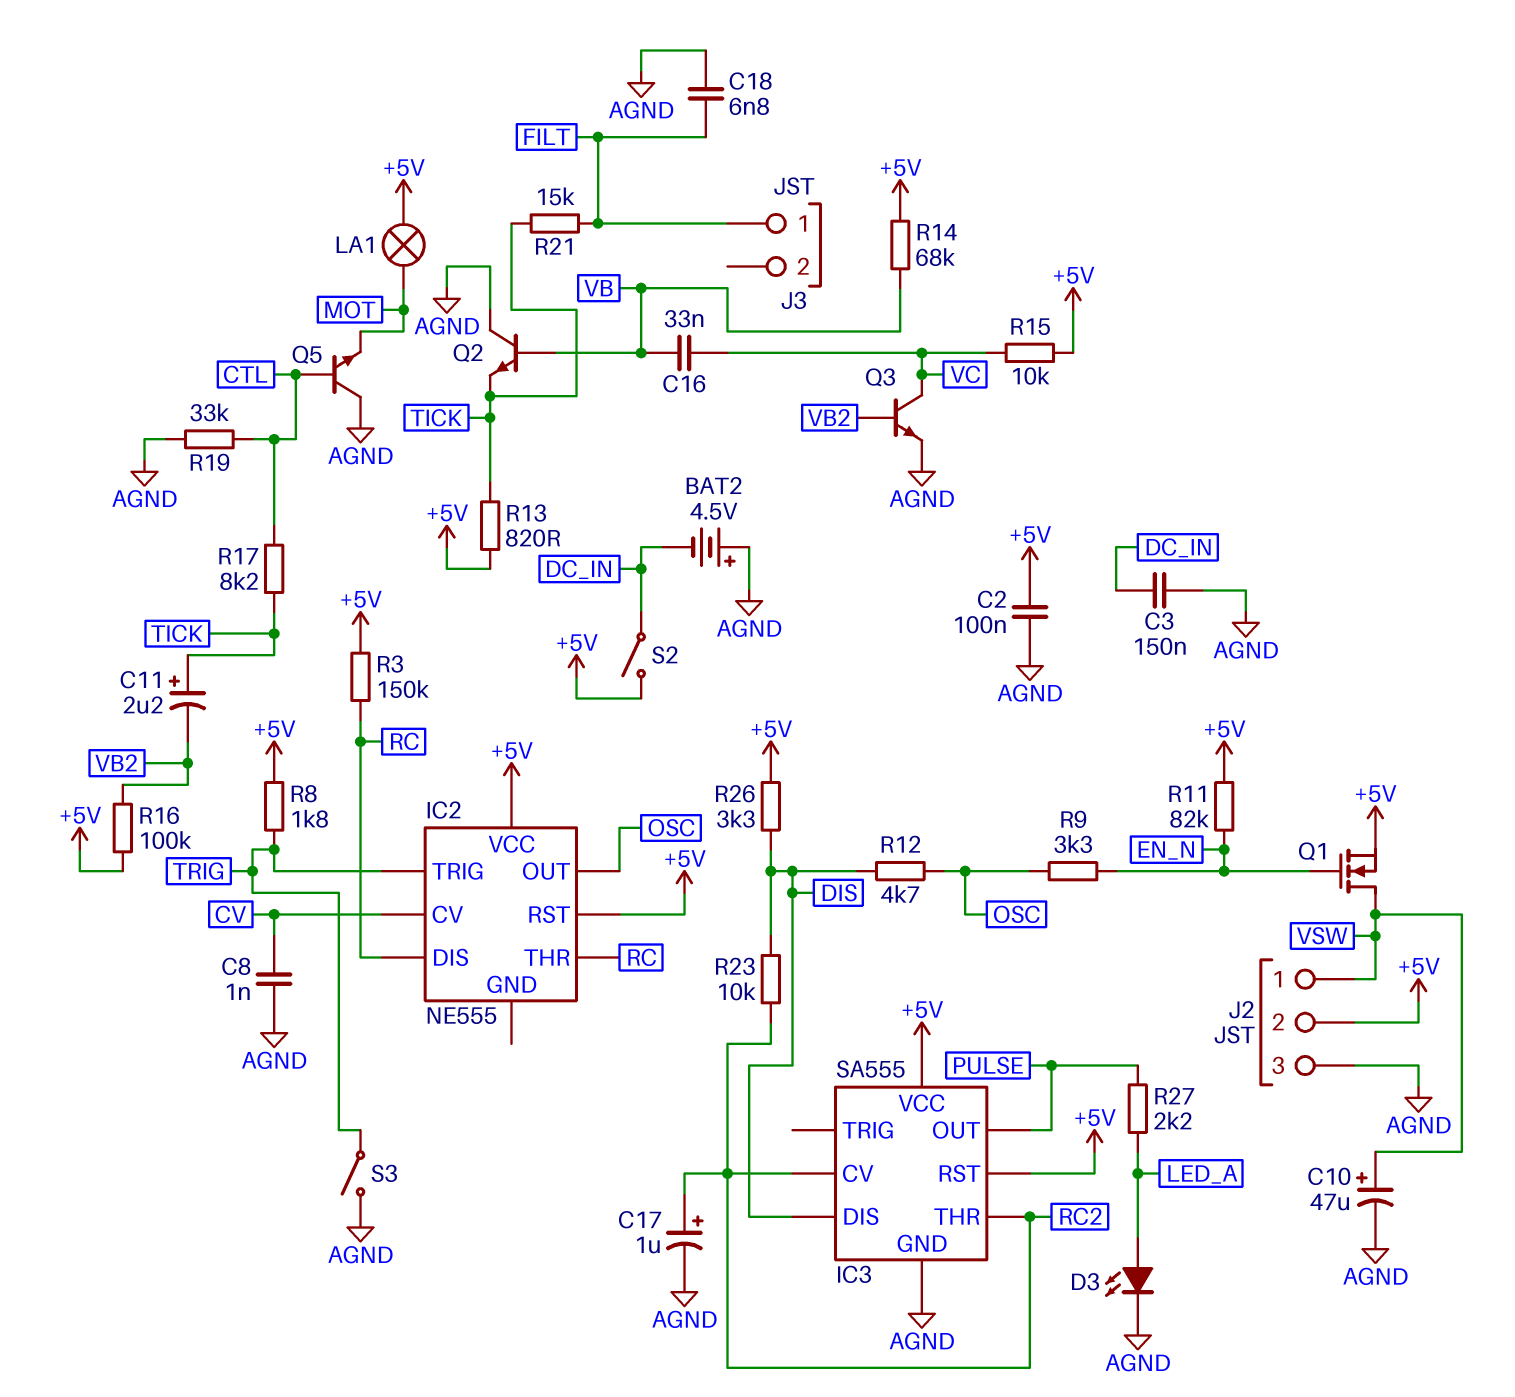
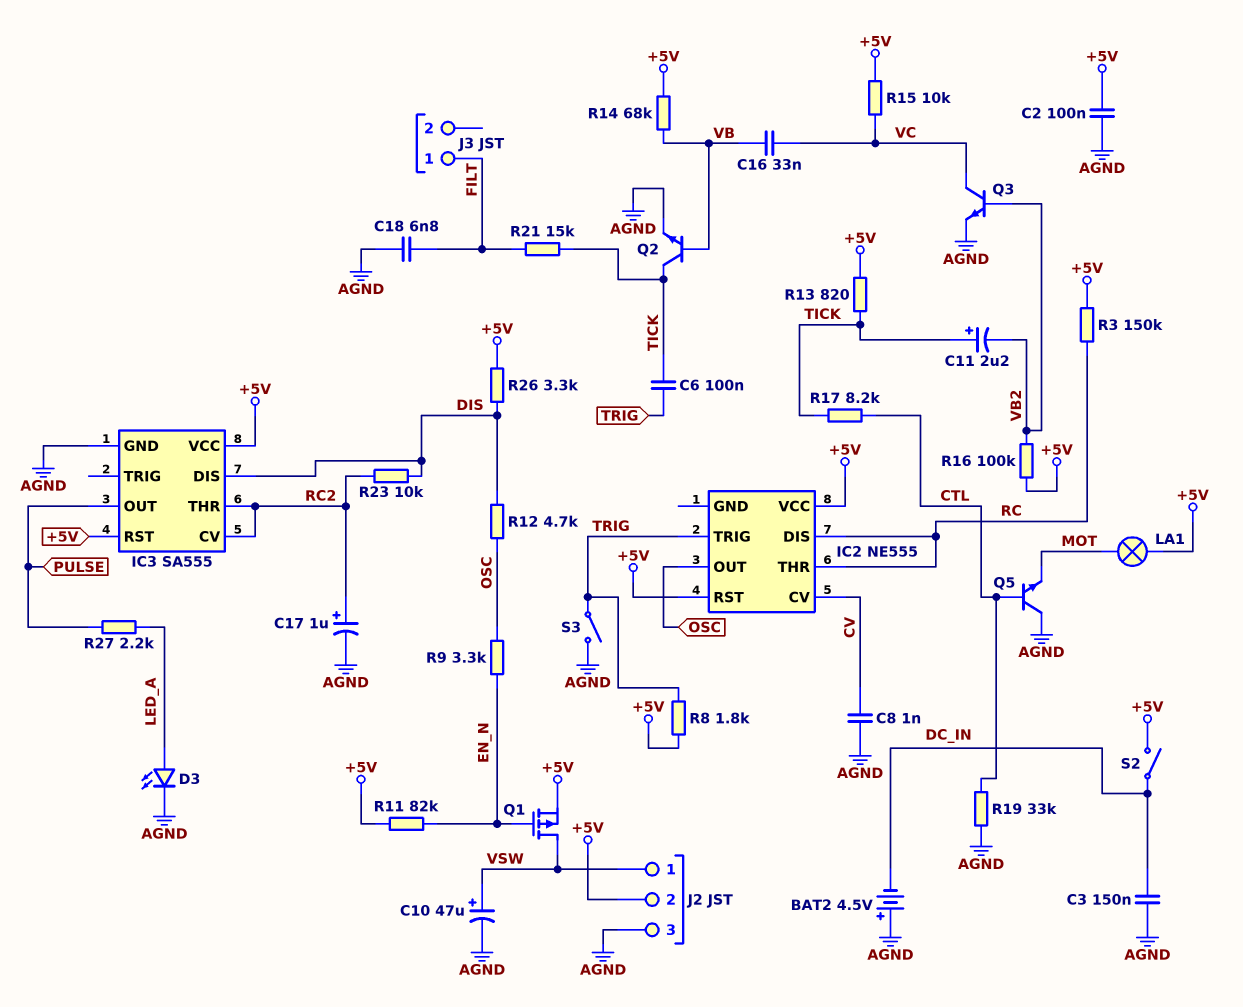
C6: none -> 100nF (TICK, TRIG)
Q1: NMOS (G EN_N, D VSW, S +5V) -> PMOS (G EN_N, D VSW, S +5V)
Q2: NPN (B VB, C AGND, E TICK) -> NPN (B VB, C TICK, E AGND)

